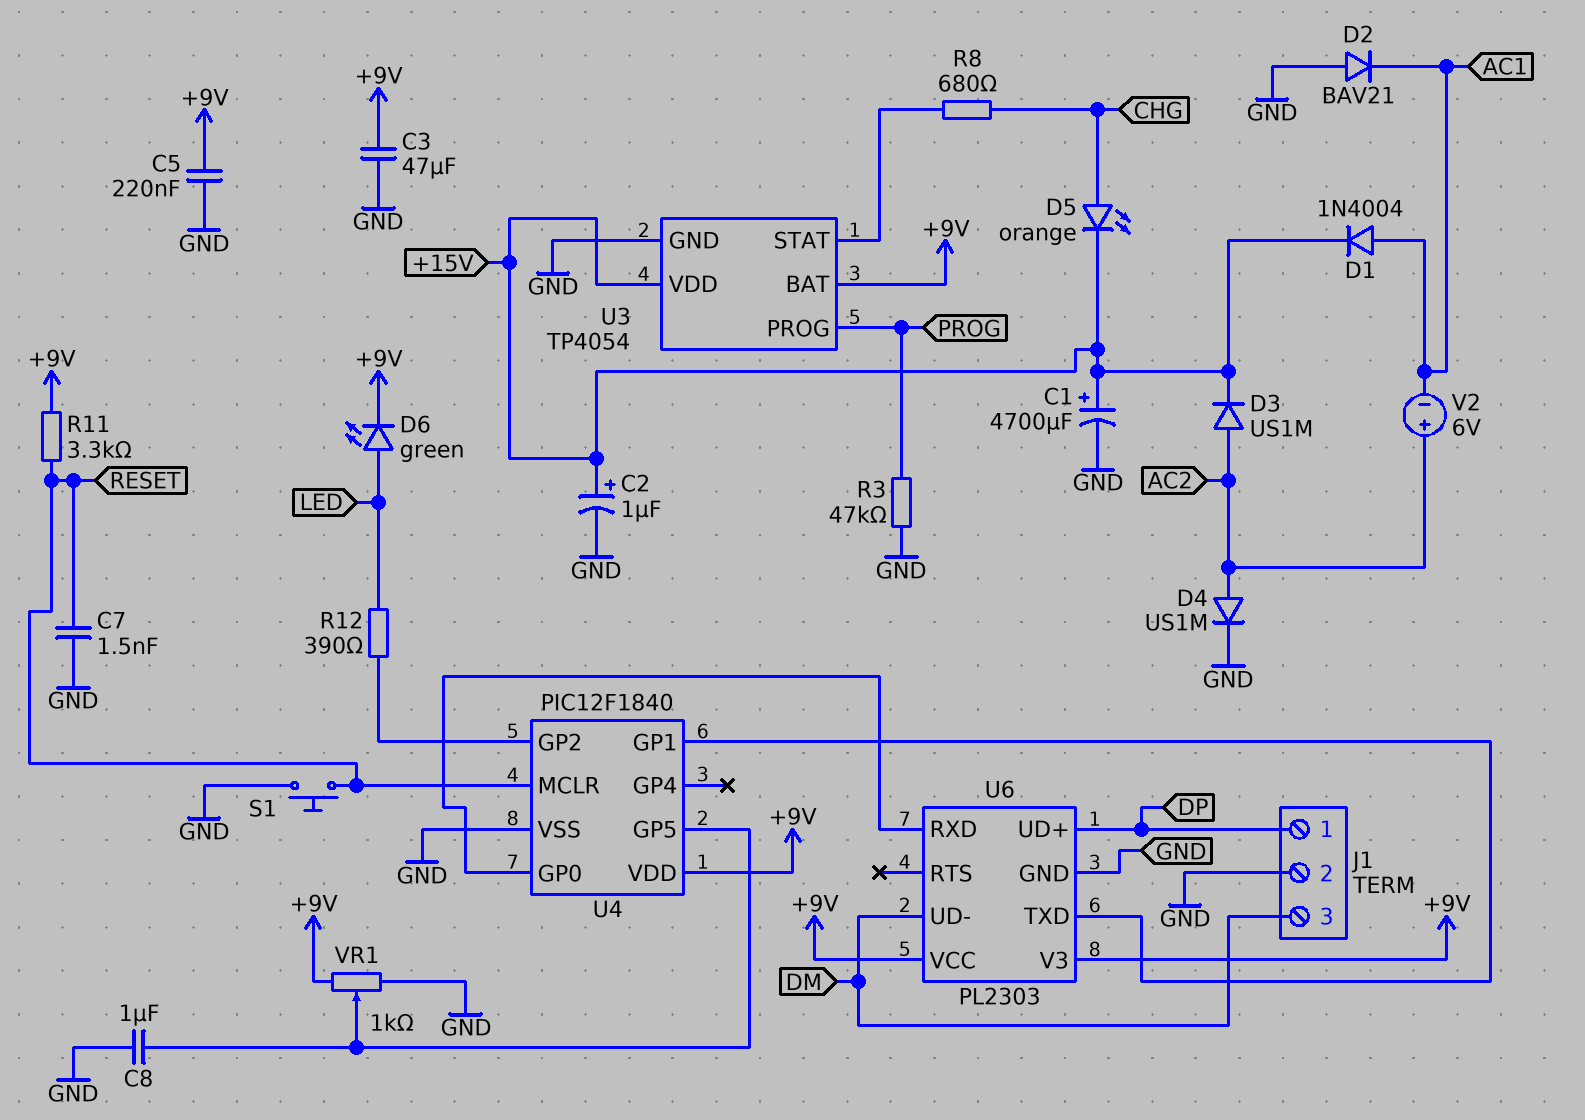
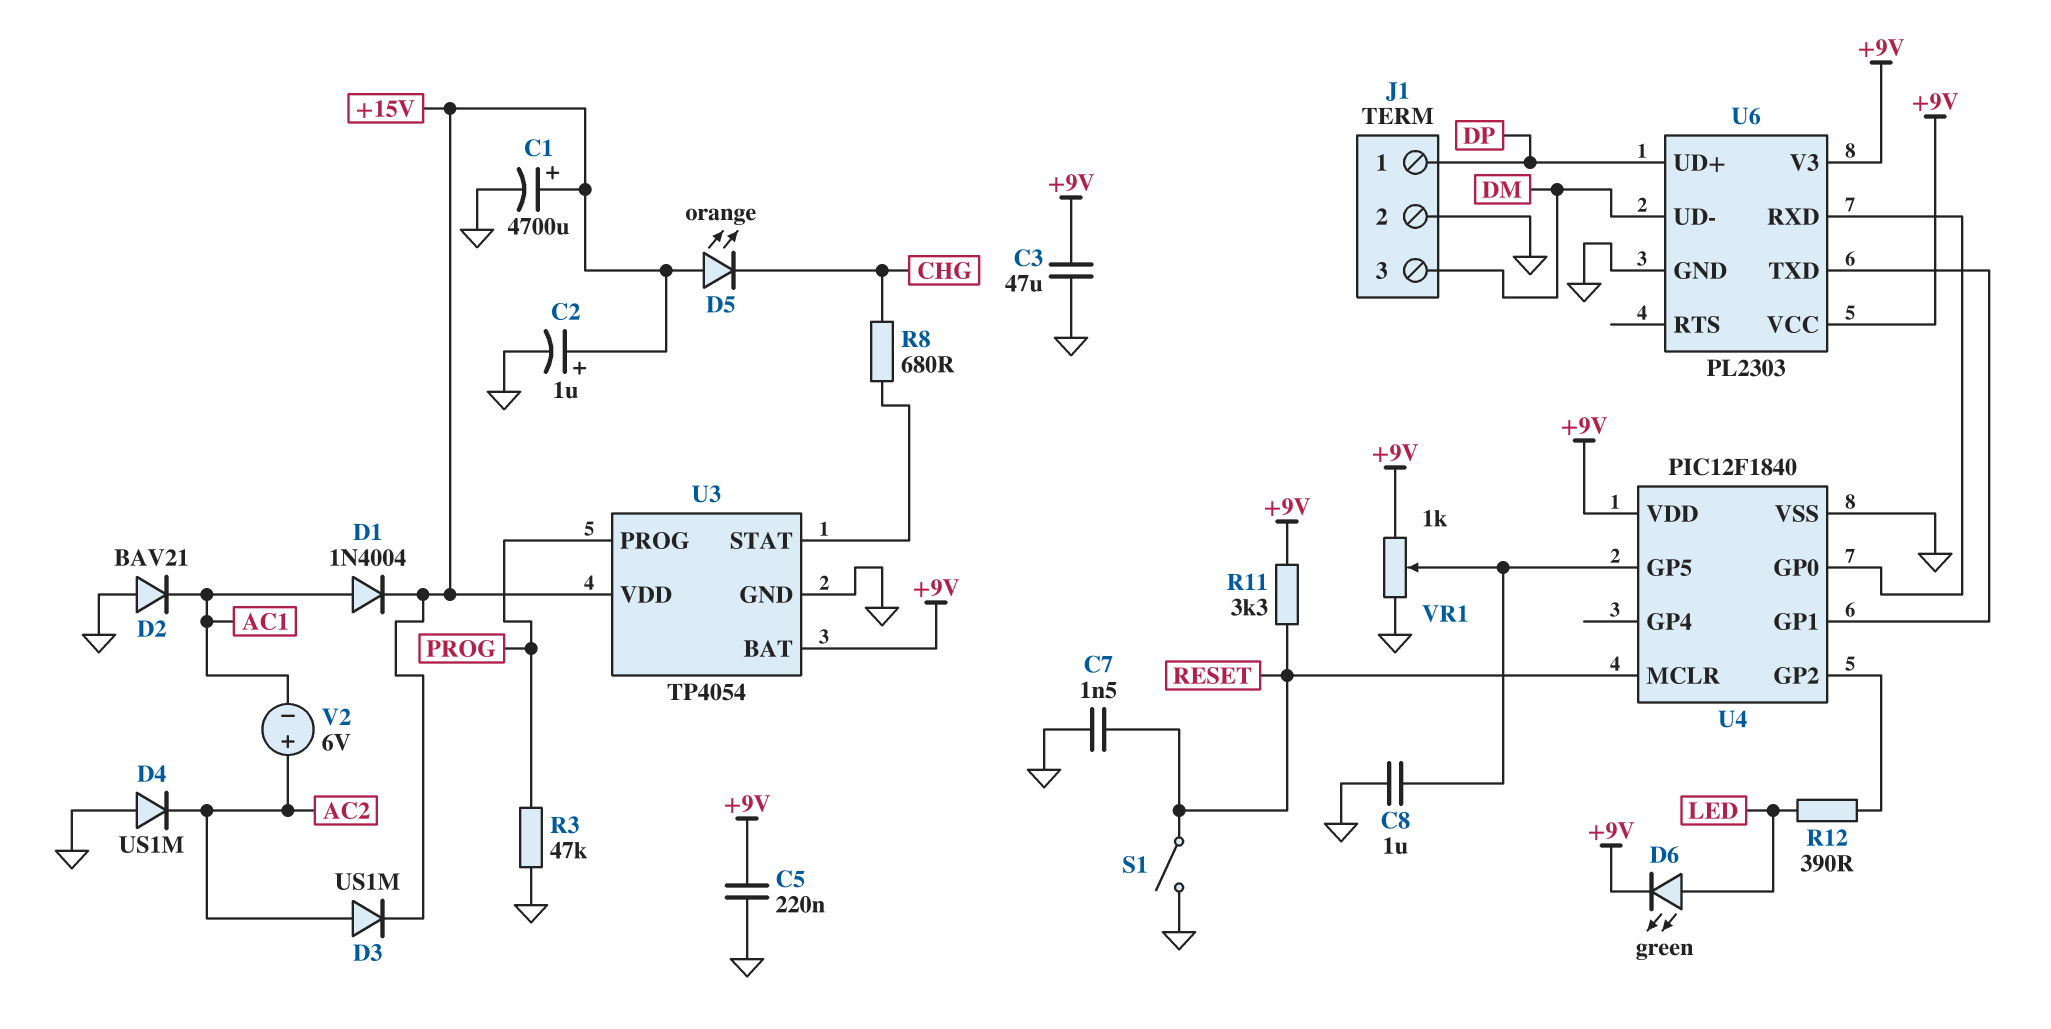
D4: diode US1M (A AC2, K GND) -> diode US1M (A GND, K AC2)
D5: LED orange (A CHG, K +15V) -> LED orange (A +15V, K CHG)
S1: button (GND, RESET) -> switch (GND, RESET)

